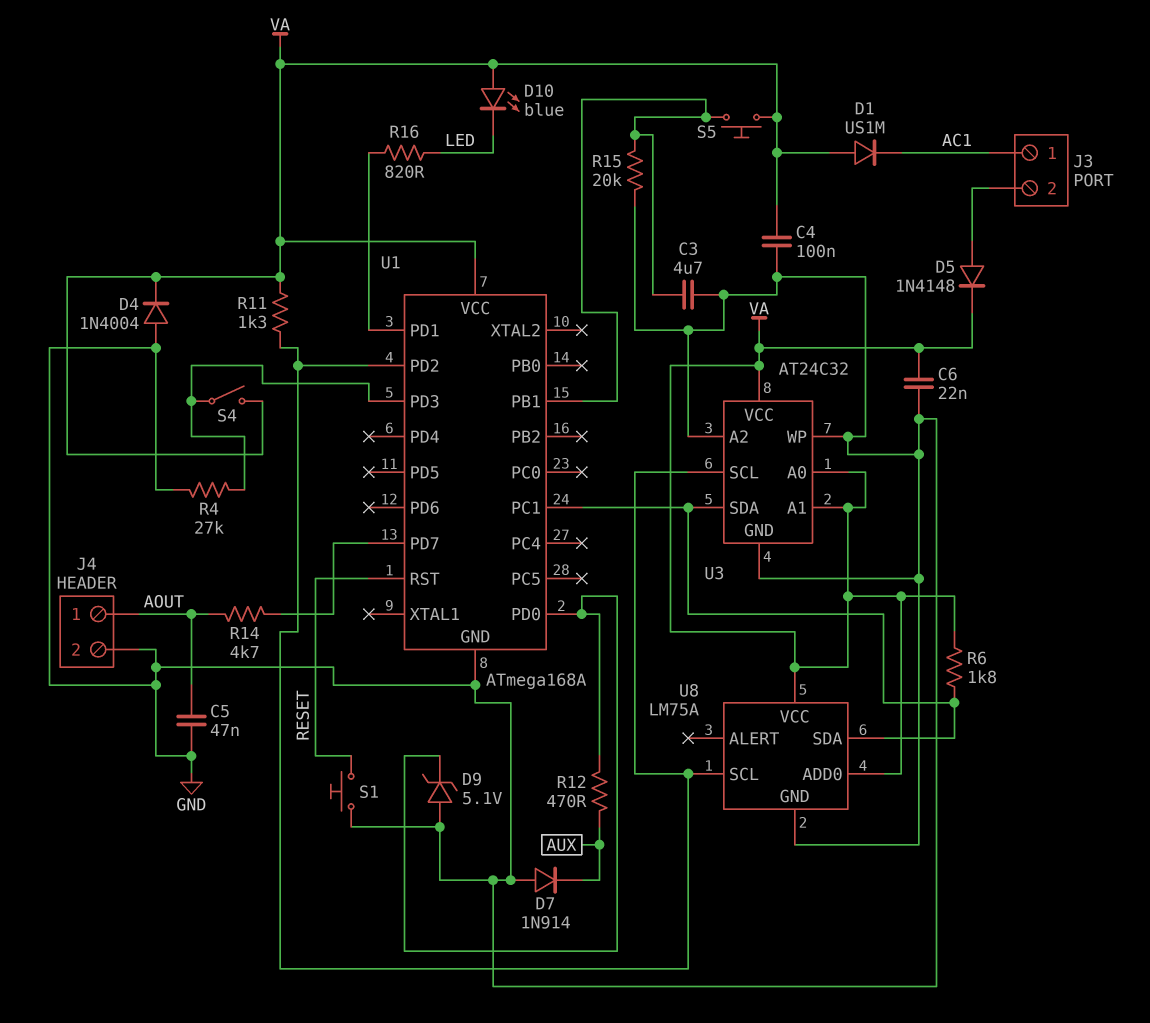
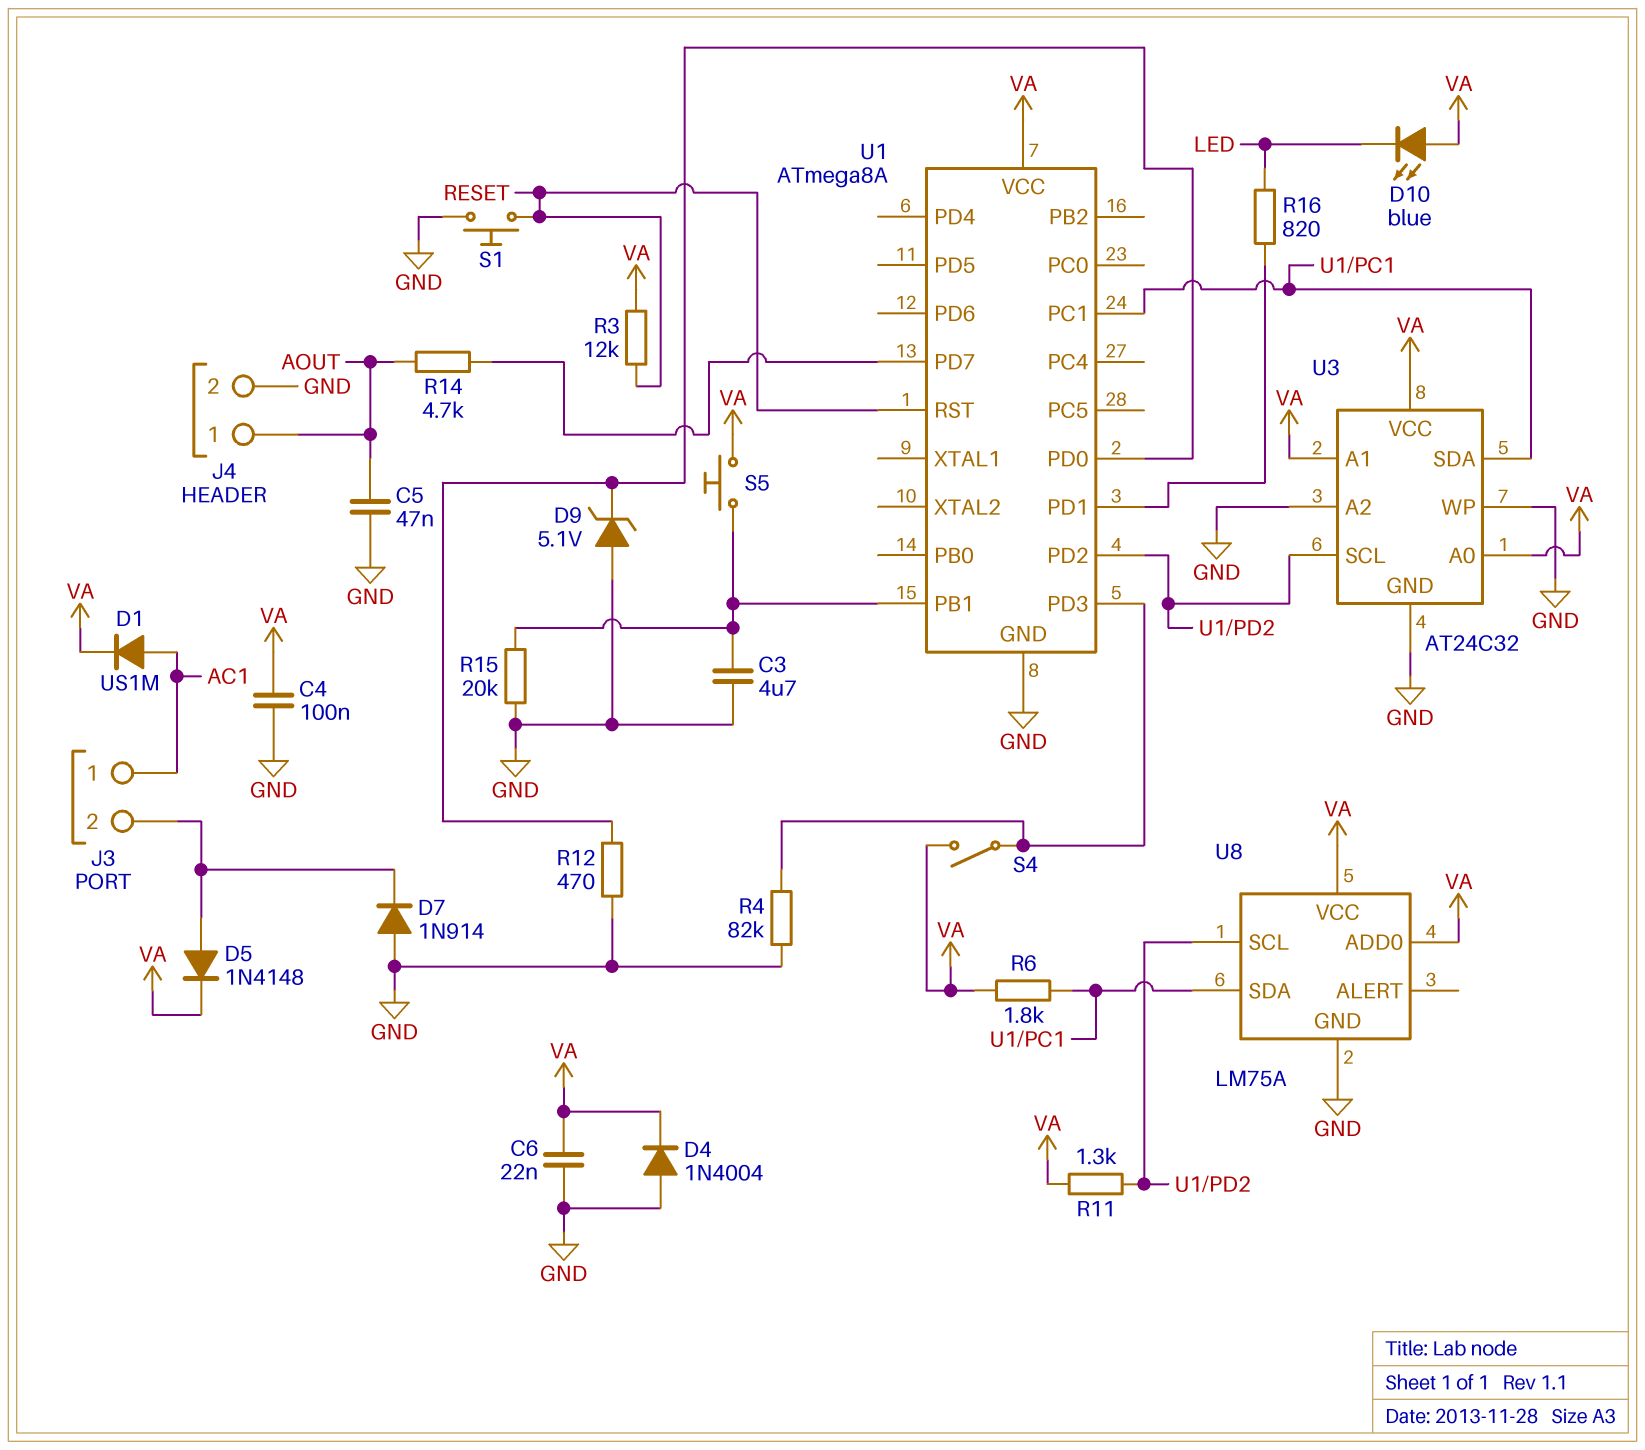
D1: diode US1M (A VA, K AC1) -> diode US1M (A AC1, K VA)
D7: diode 1N914 (A GND, K AUX) -> diode 1N914 (A GND, K J3/2)
R3: none -> 12k (RESET, VA)
R4: 27k (GND, U1/PD3) -> 82k (GND, U1/PD3)
R12: 470 (AUX, U1/PD0) -> 470 (GND, U1/PD0)
U1: ATmega168A -> ATmega8A

